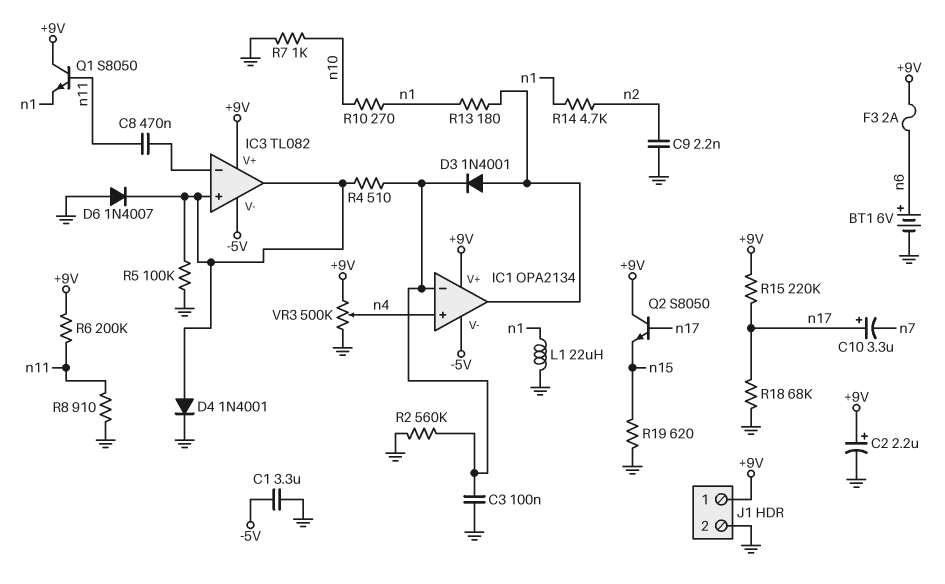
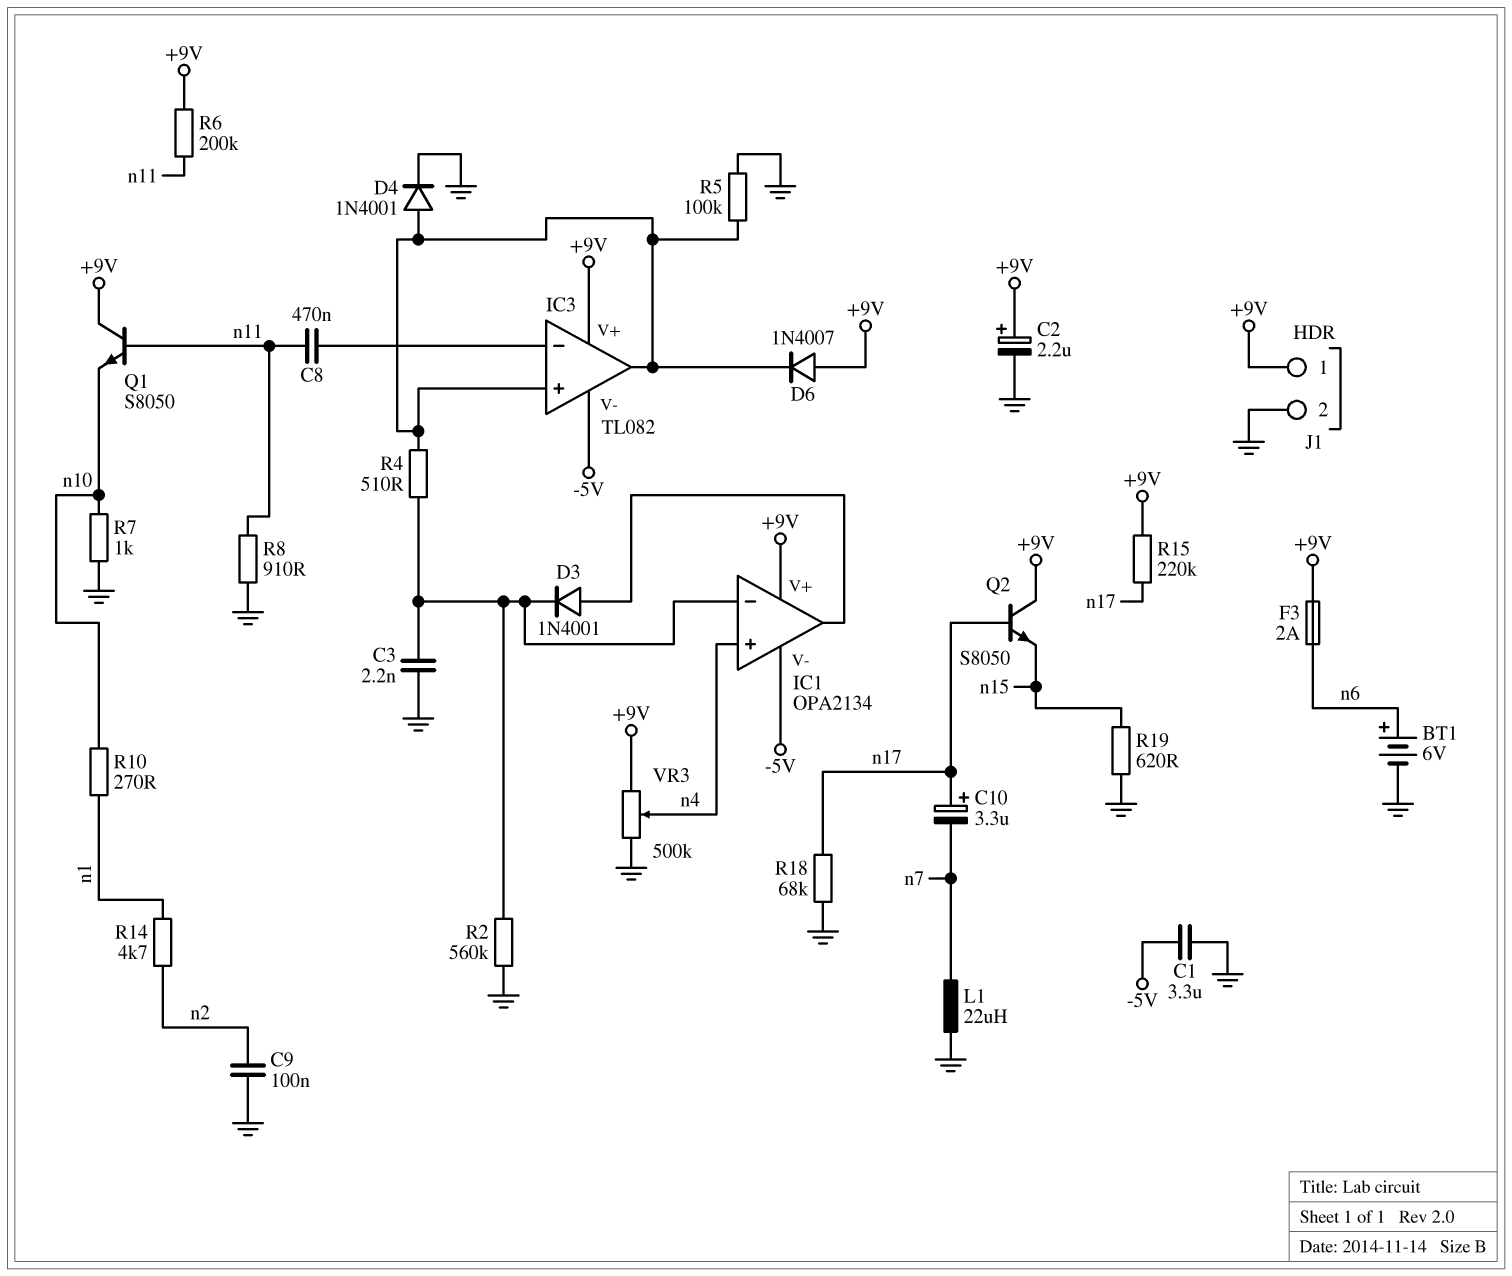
C3: 100nF (GND, IC1/in-) -> 2.2nF (GND, IC1/in-)
C9: 2.2nF (GND, n2) -> 100nF (GND, n2)
D6: diode 1N4007 (A GND, K IC3/in+) -> diode 1N4007 (A +9V, K IC3/in+)
L1: 22uH (GND, n1) -> 22uH (GND, n7)
Q1: NPN S8050 (B n11, C +9V, E n1) -> NPN S8050 (B n11, C +9V, E n10)
R13: 180 (IC1/out, n1) -> none

